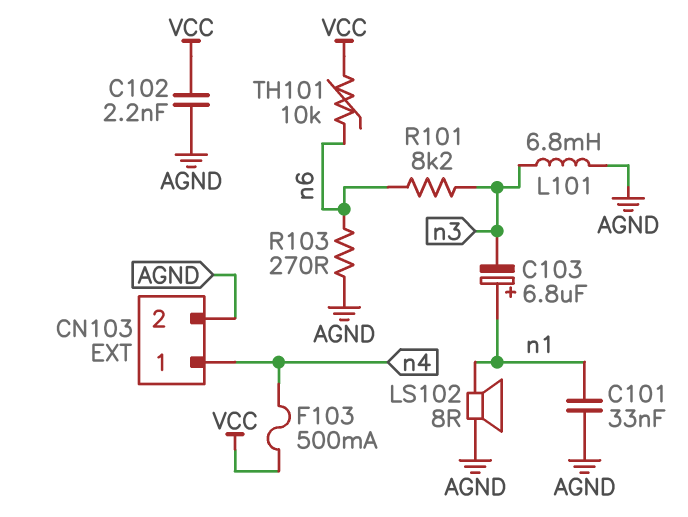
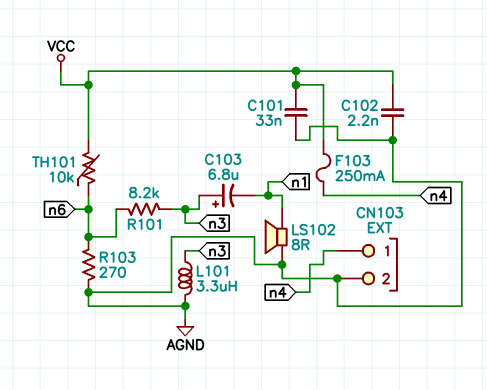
C101: 33nF (AGND, n1) -> 33nF (AGND, VCC)
C103: 6.8uF (plus n1, minus n3) -> 6.8uF (plus n3, minus n1)
F103: 500mA (VCC, n4) -> 250mA (VCC, n4)
L101: 6.8mH (AGND, n3) -> 3.3uH (AGND, n3)

